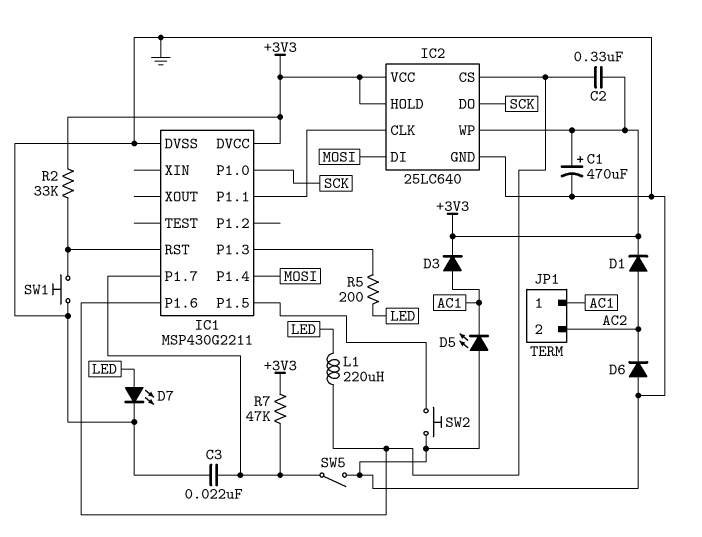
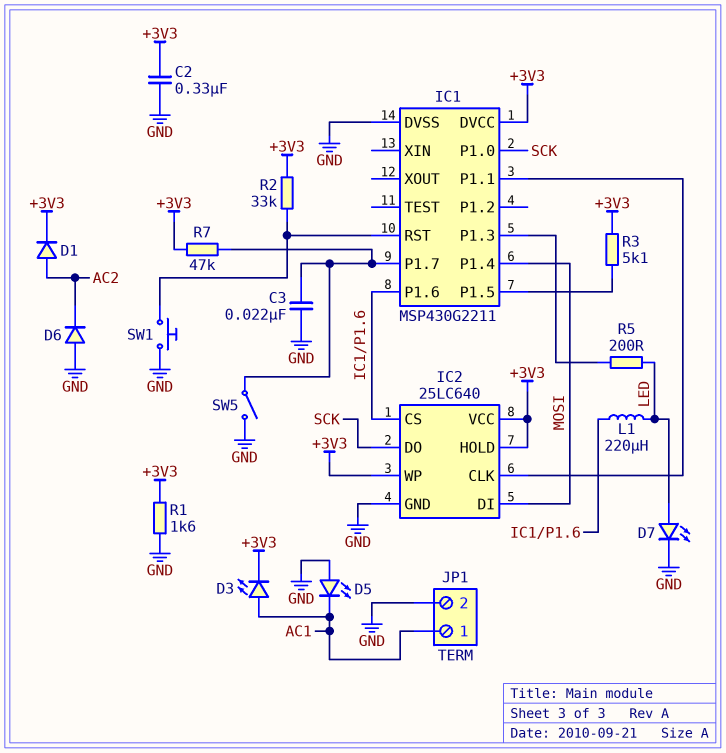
C1: 470uF (plus +3V3, minus GND) -> none
C2: 330nF (+3V3, IC1/P1.6) -> 330nF (+3V3, GND)
D3: diode (A AC1, K +3V3) -> LED (A AC1, K +3V3)
JP1 pin 2: AC2 -> GND
R1: none -> 1.6k (+3V3, GND)
R3: none -> 5.1k (+3V3, IC1/P1.5)
SW2: button (GND, IC1/P1.5) -> none

